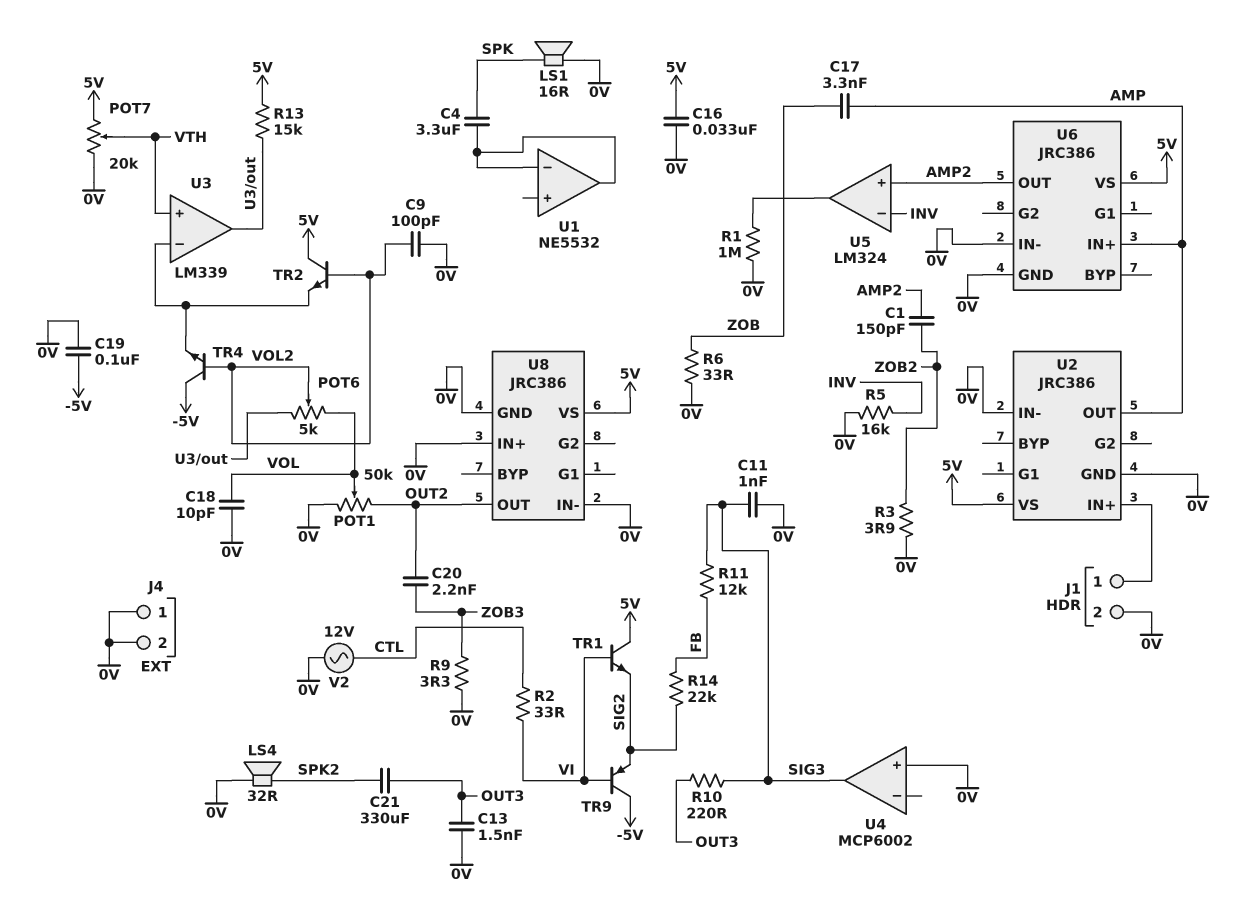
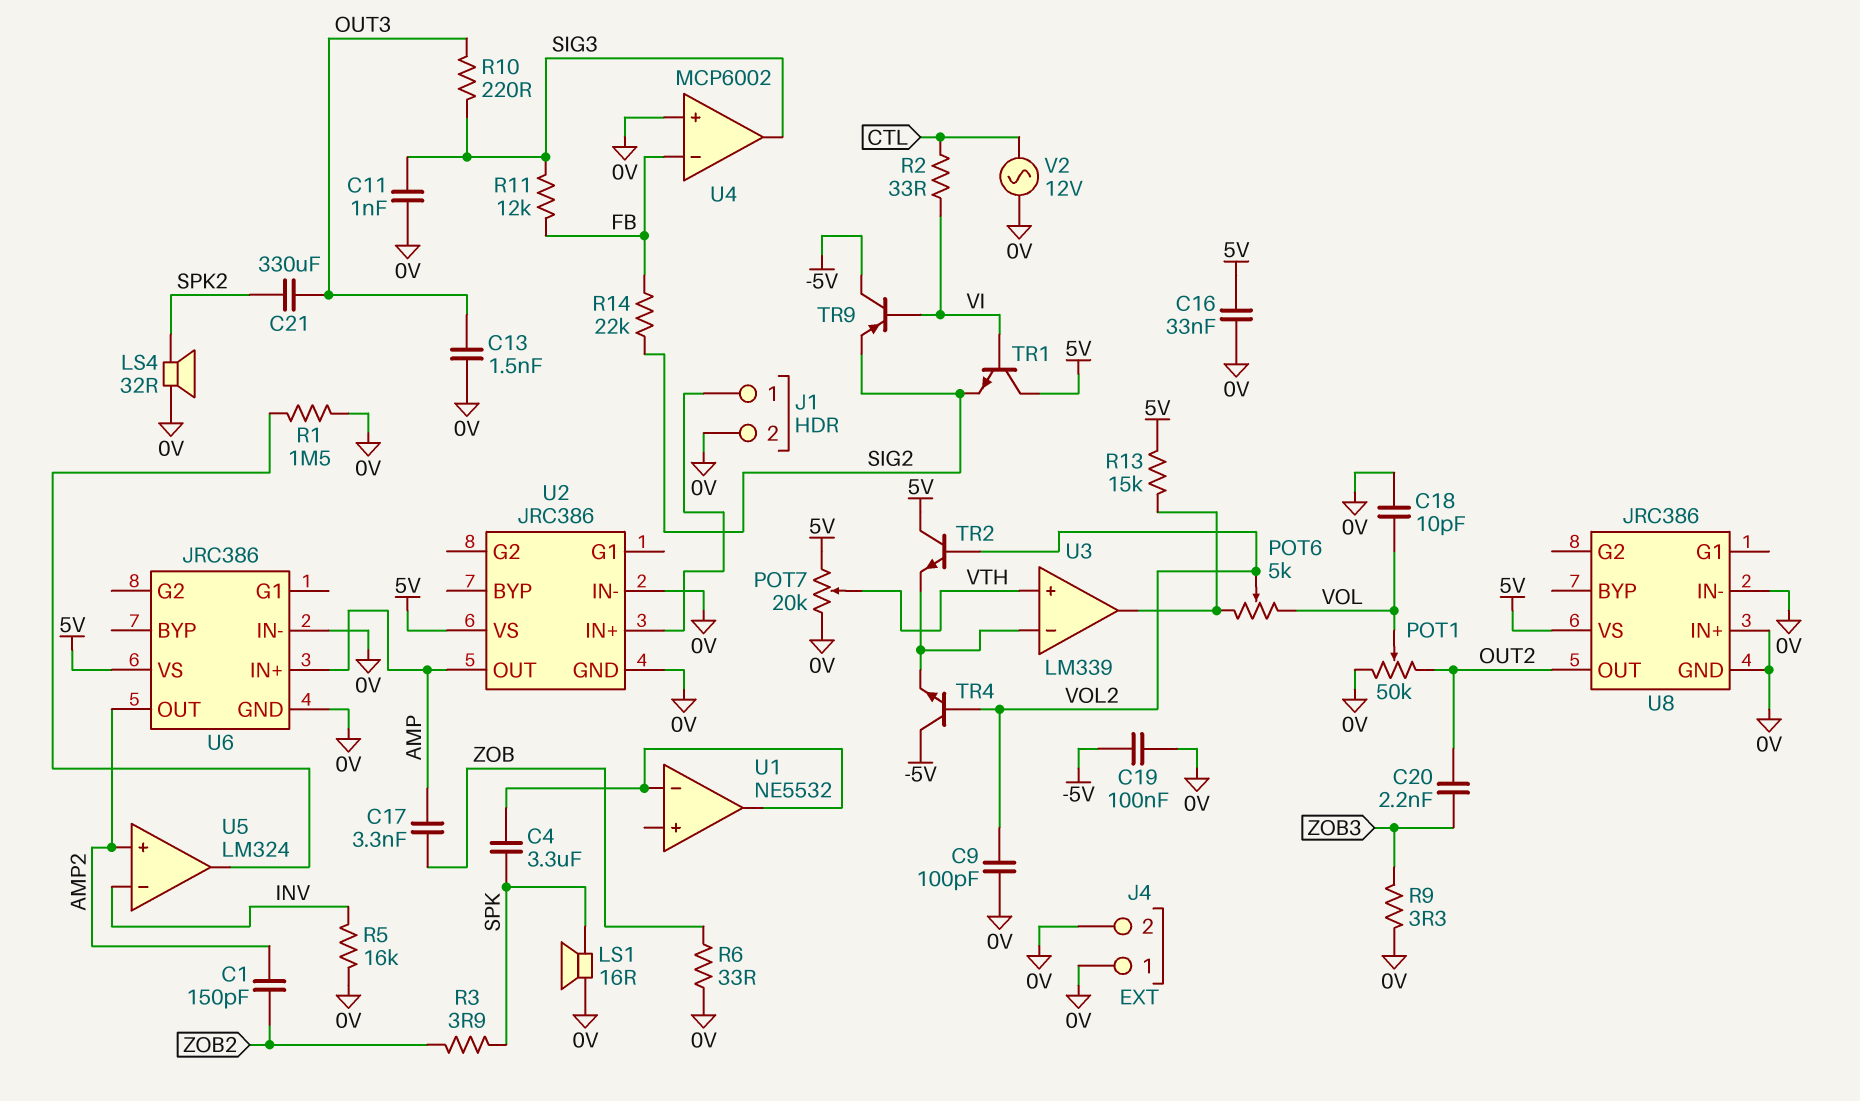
R1: 1M (0V, U5/out) -> 1.5M (0V, U5/out)
R3: 3.9 (0V, ZOB2) -> 3.9 (SPK, ZOB2)
U4 pin in-: none -> FB

